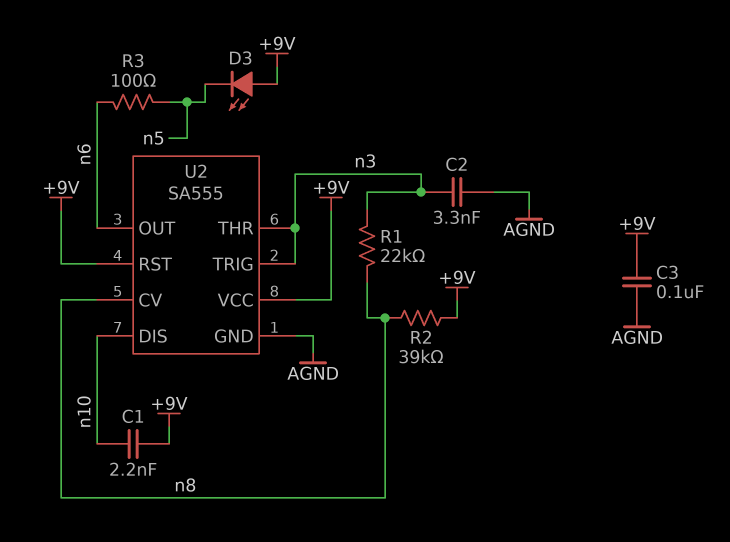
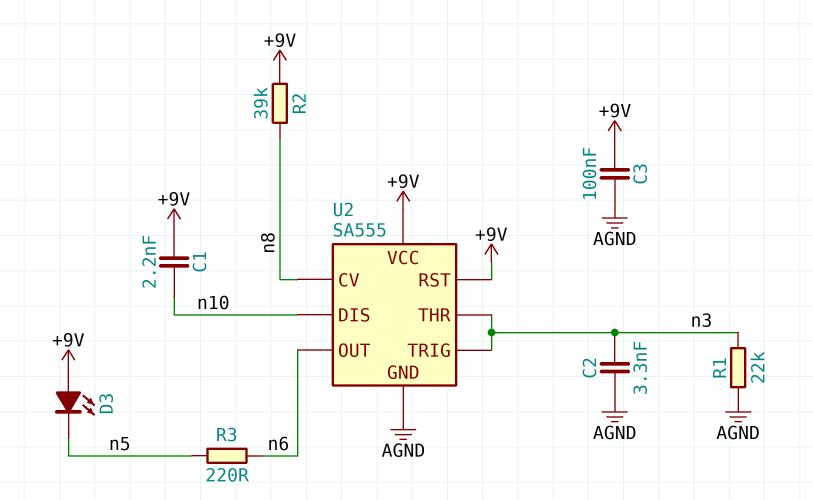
R1: 22k (n3, n8) -> 22k (AGND, n3)
R3: 100 (n5, n6) -> 220 (n5, n6)

